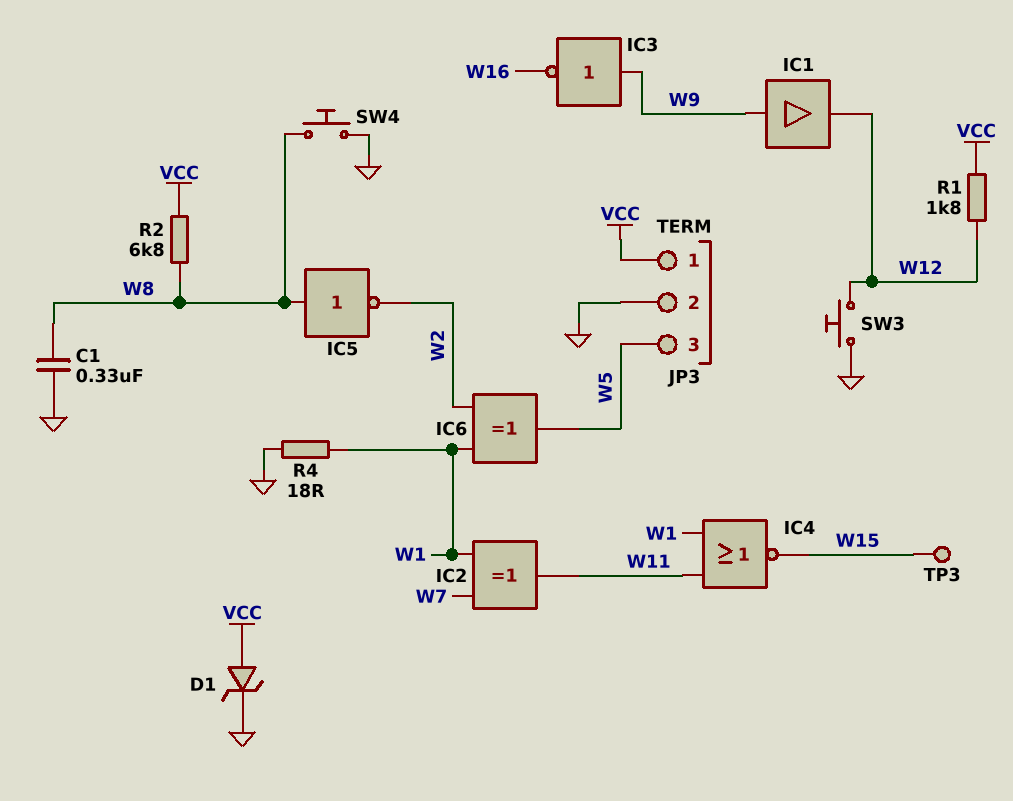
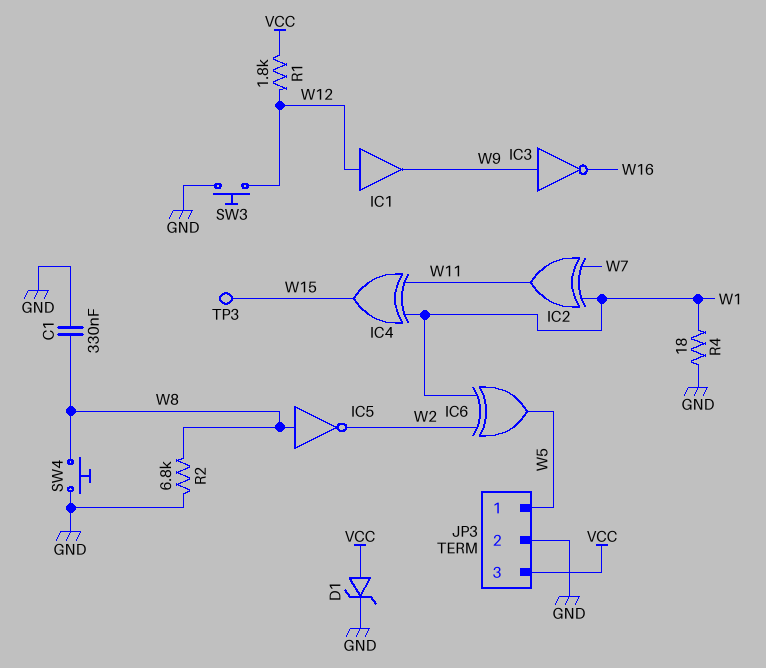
IC1: buffer (in W9, out W12) -> buffer (in W12, out W9)
IC4: NOR (in W1, in W11, out W15) -> XOR (in W1, in W11, out W15)
JP3 pin 1: VCC -> W5
JP3 pin 3: W5 -> VCC
R2: 6.8k (VCC, W8) -> 6.8k (GND, W8)

